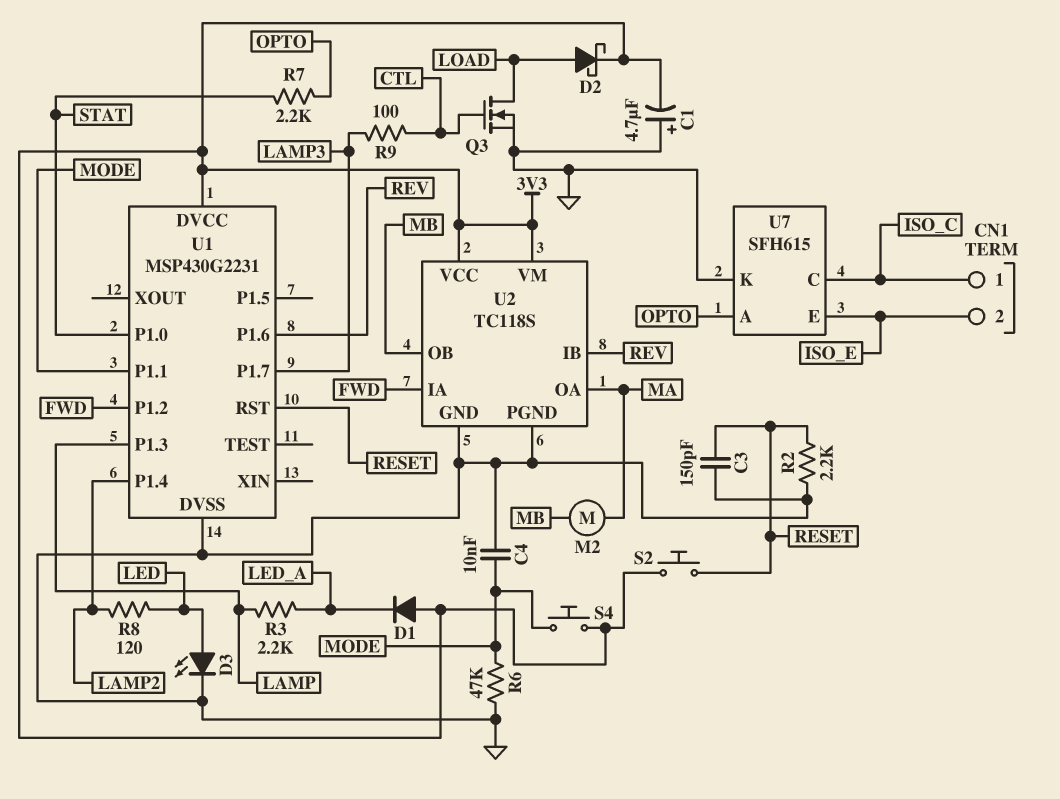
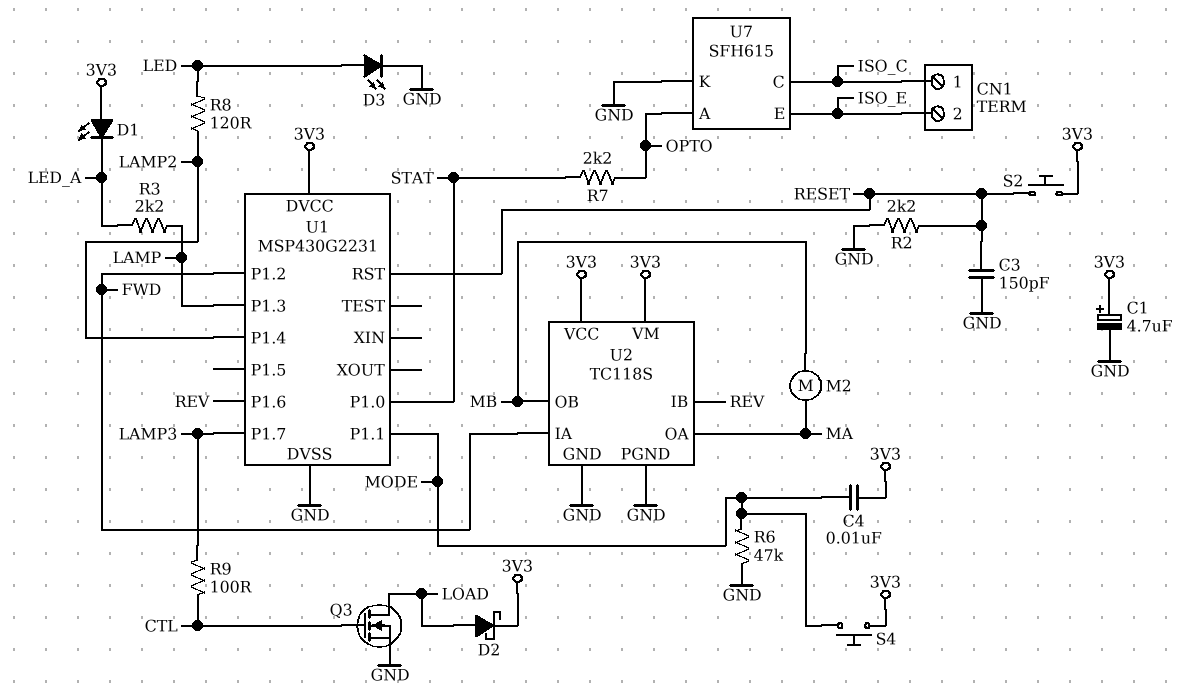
C1: 4.7uF (plus GND, minus 3V3) -> 4.7uF (plus 3V3, minus GND)
C4: 10nF (GND, MODE) -> 10nF (3V3, MODE)
D1: diode (A 3V3, K LED_A) -> LED (A 3V3, K LED_A)

